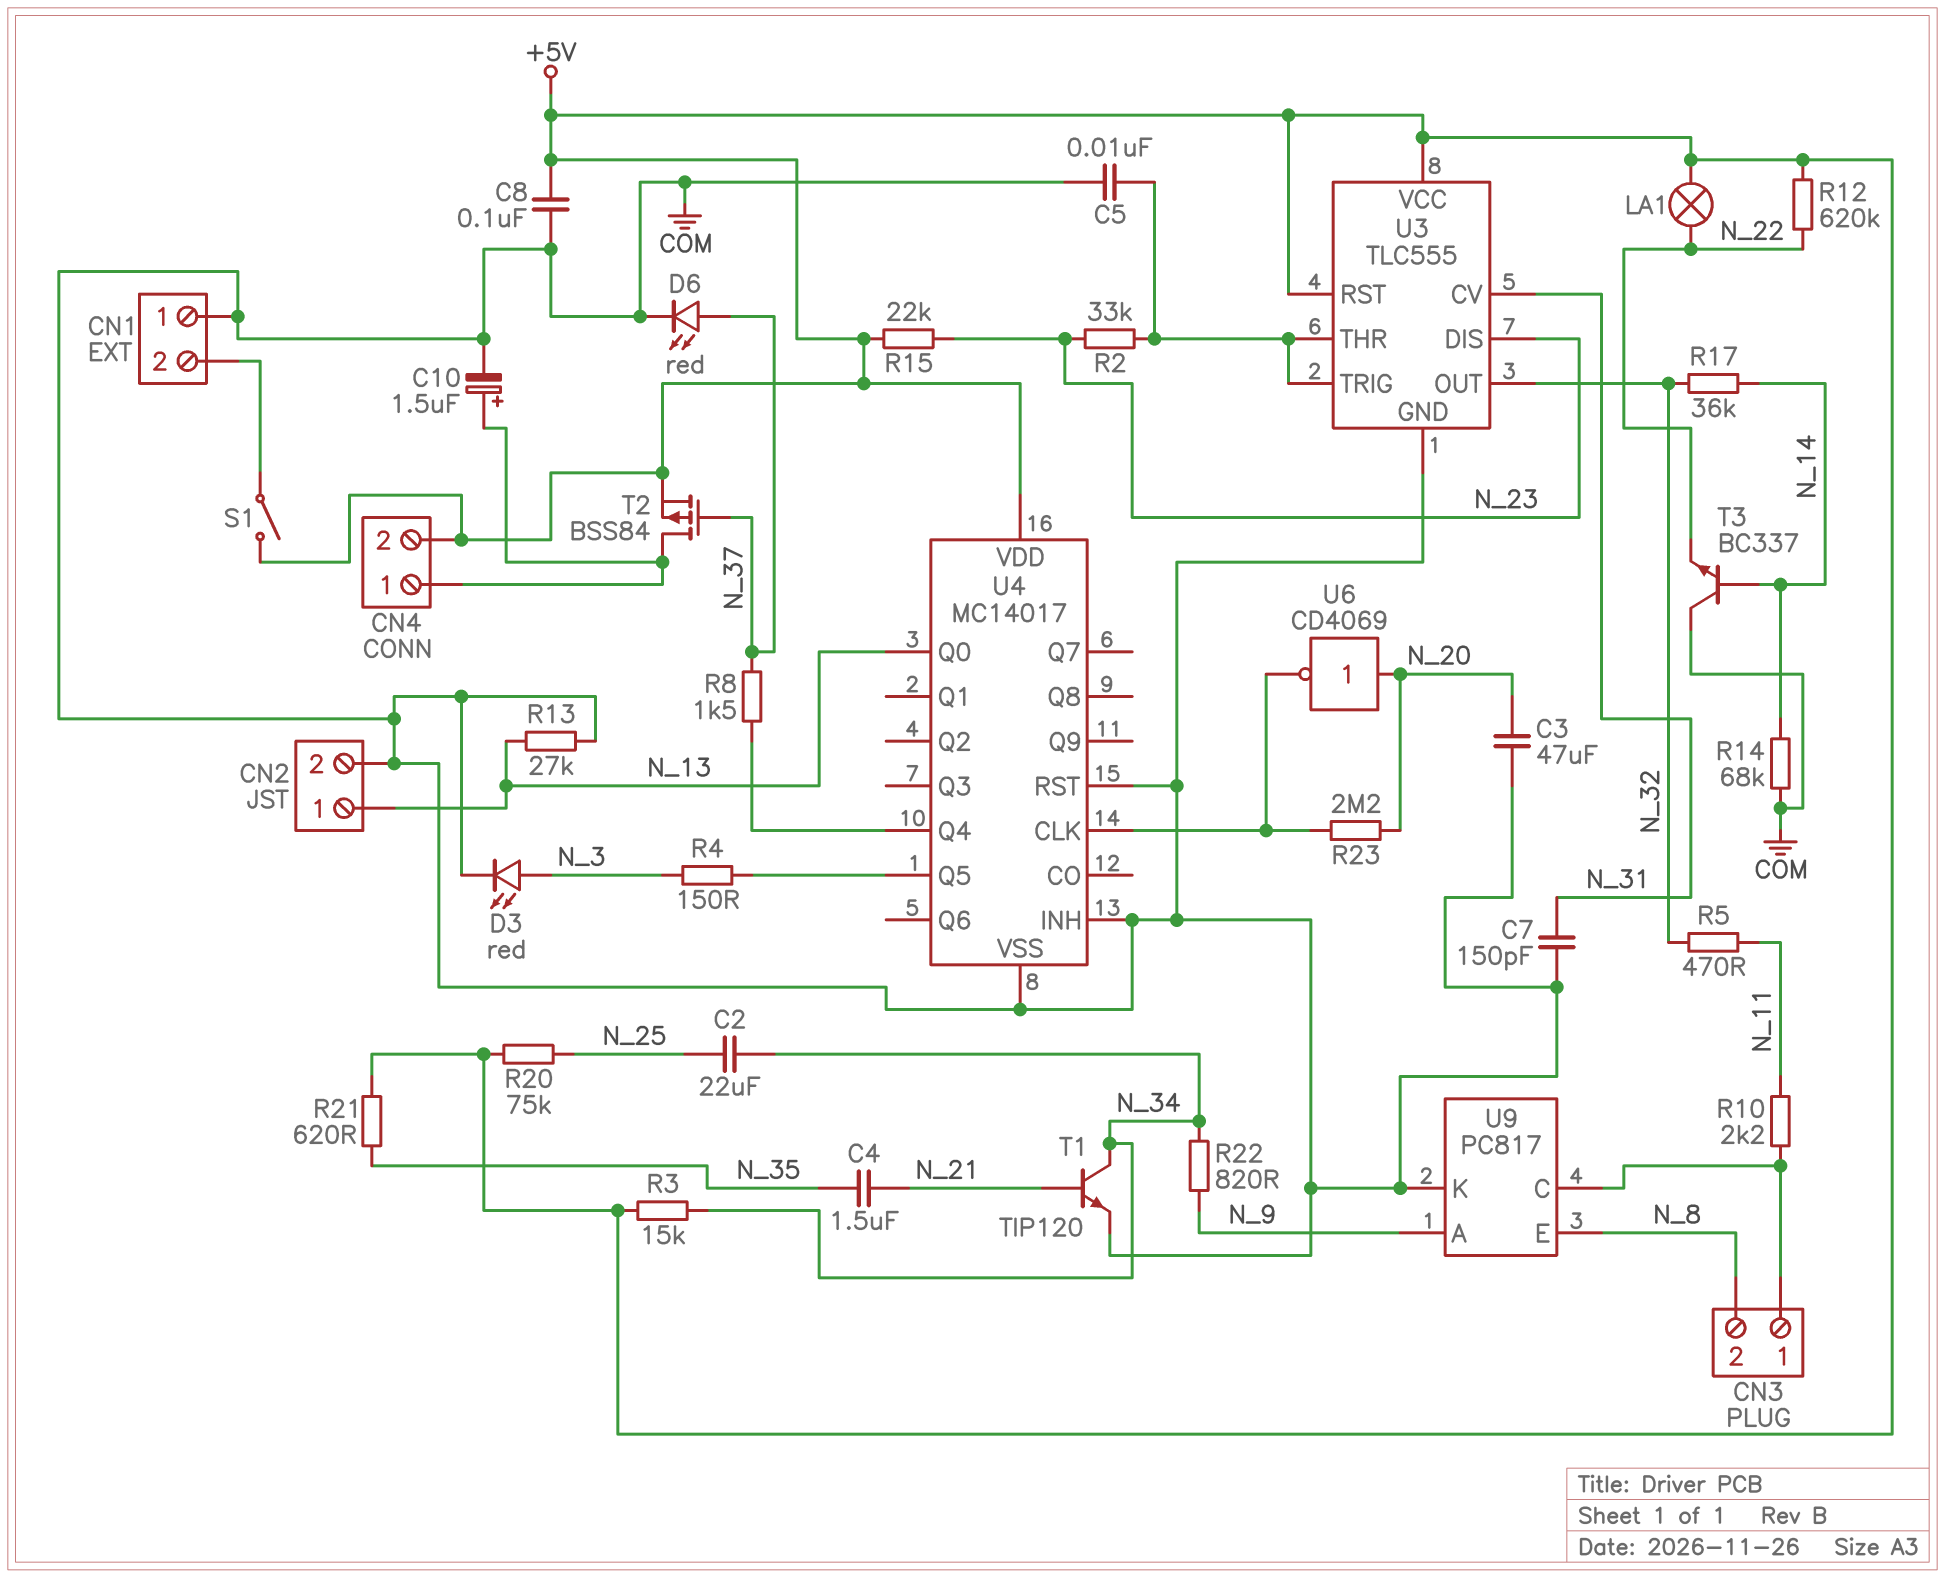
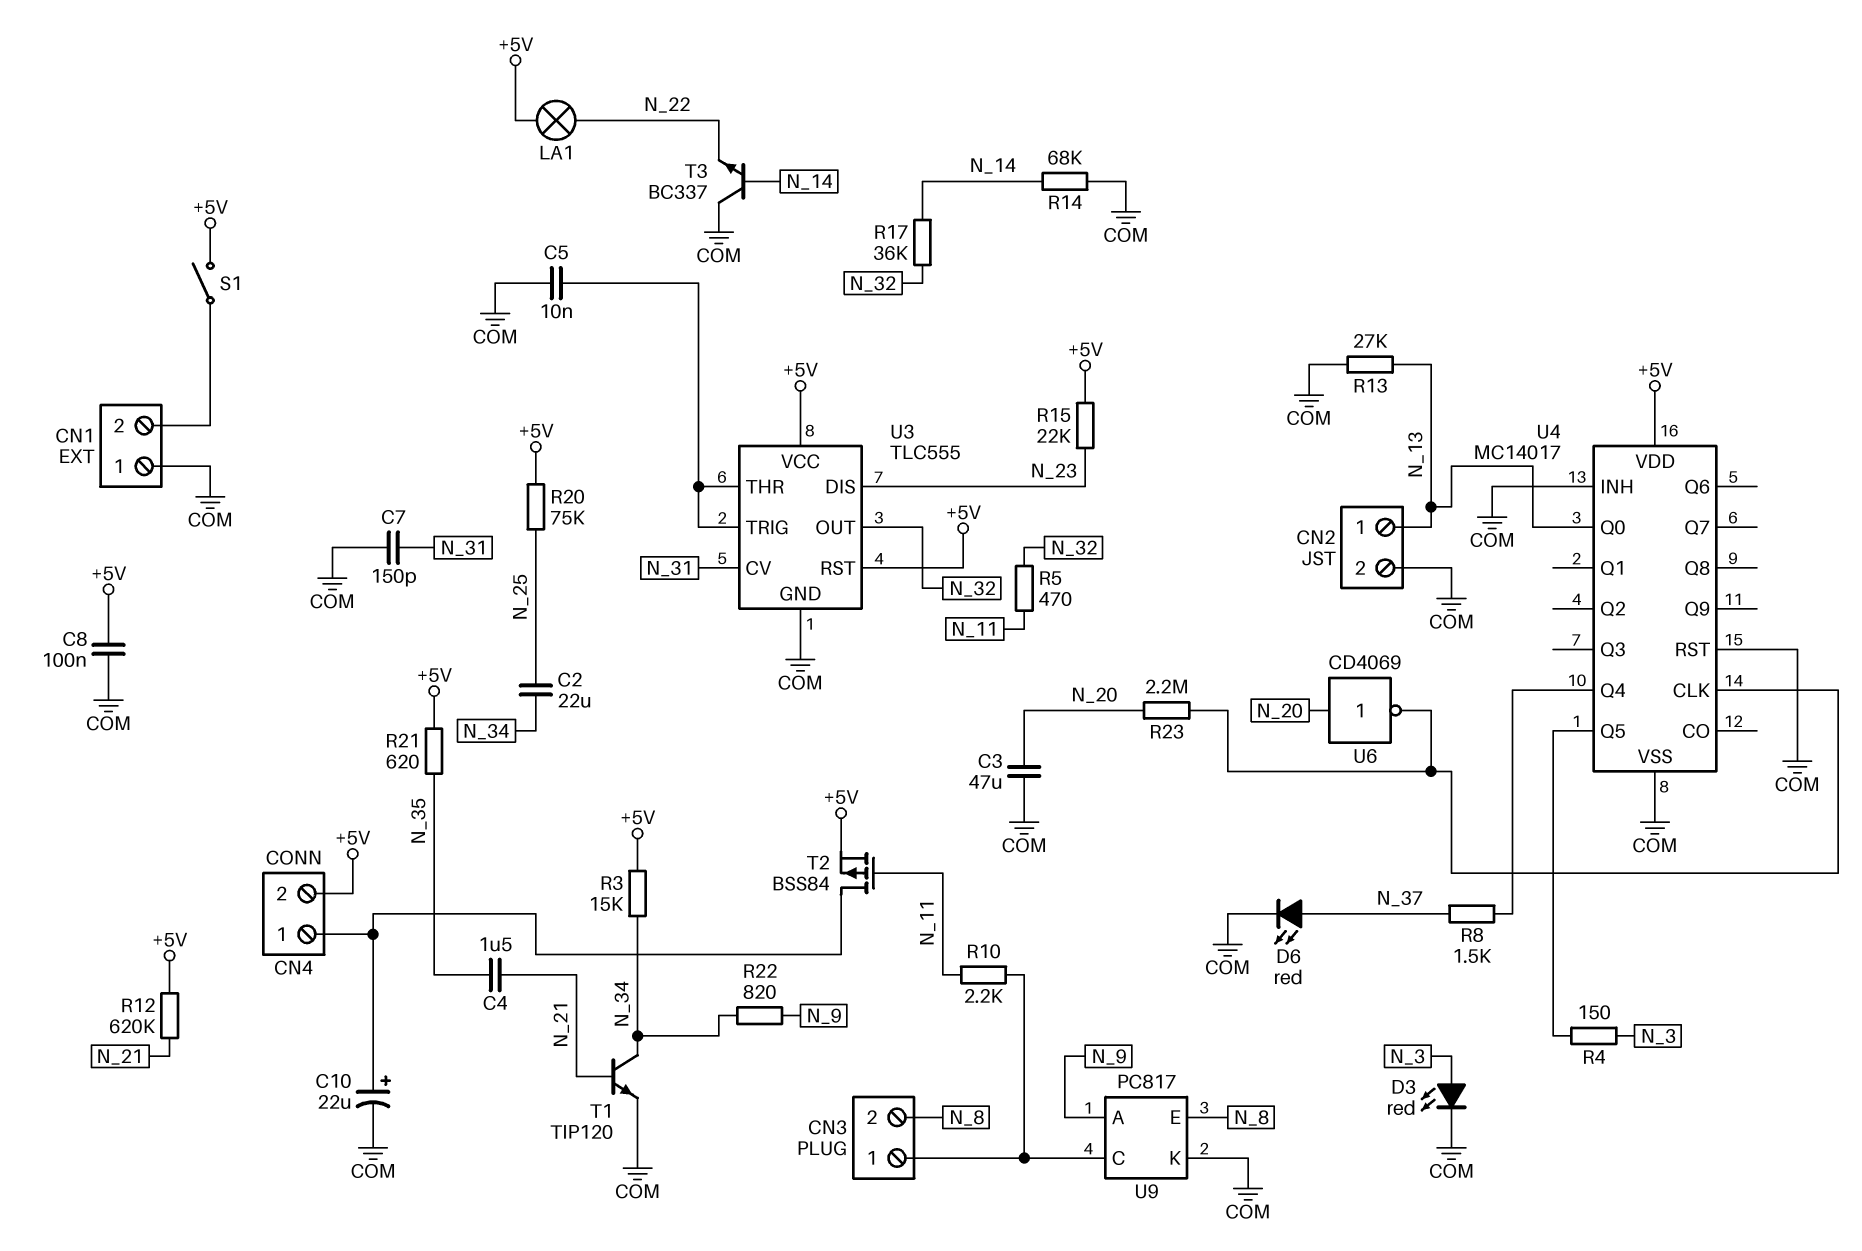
C10: 1.5uF (plus CN4/1, minus COM) -> 22uF (plus CN4/1, minus COM)
R2: 33k (N_23, U3/THR) -> none
R12: 620k (+5V, N_22) -> 620k (+5V, N_21)
T2: PMOS BSS84 (G N_37, D CN4/1, S +5V) -> PMOS BSS84 (G N_11, D CN4/1, S +5V)

